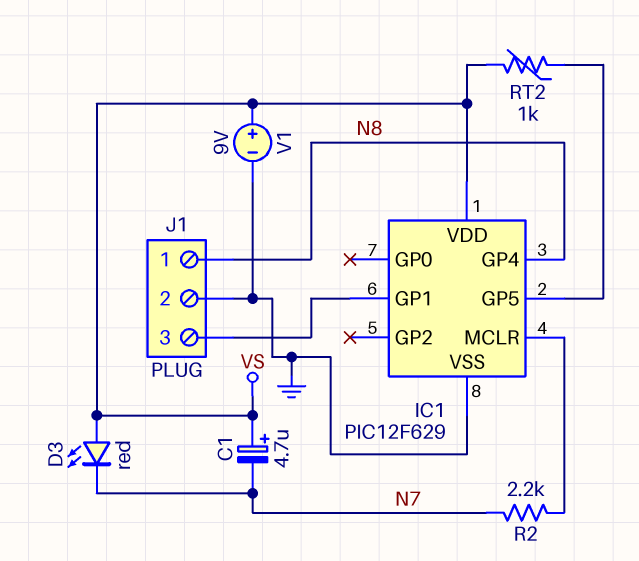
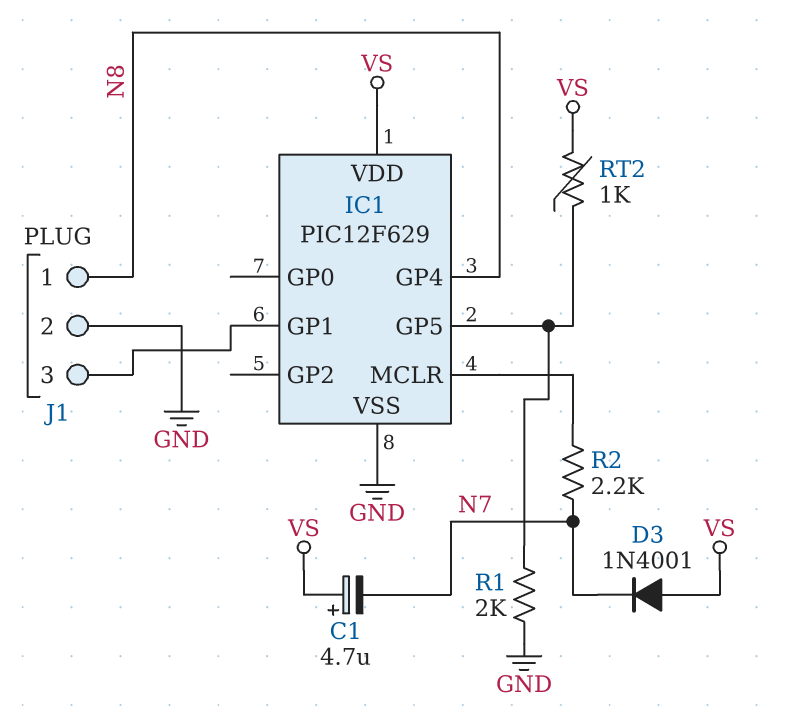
D3: LED red (A VS, K N7) -> diode 1N4001 (A VS, K N7)
R1: none -> 2k (GND, IC1/GP5)
V1: 9V (plus VS, minus GND) -> none

